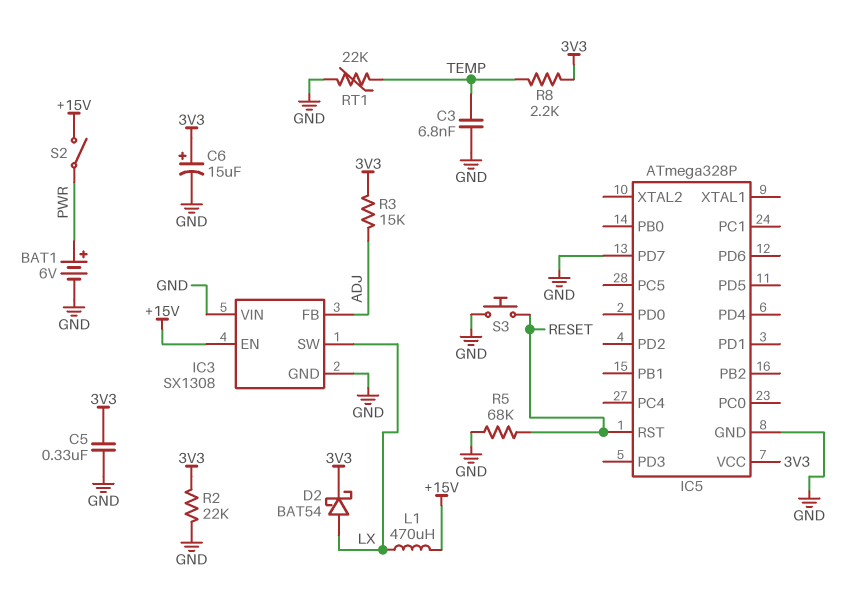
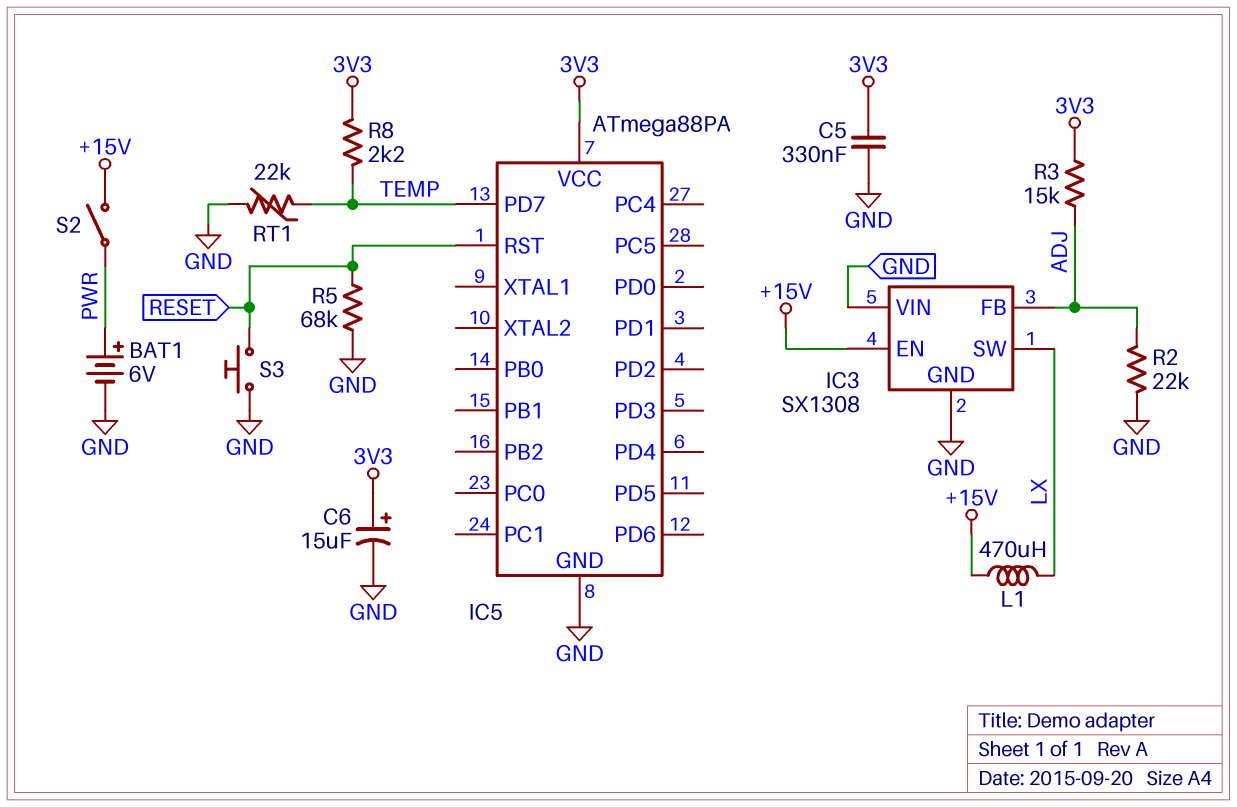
C3: 6.8nF (GND, TEMP) -> none
D2: schottky BAT54 (A LX, K 3V3) -> none
IC5: ATmega328P -> ATmega88PA
IC5 pin PD7: GND -> TEMP
R2: 22k (3V3, GND) -> 22k (ADJ, GND)

